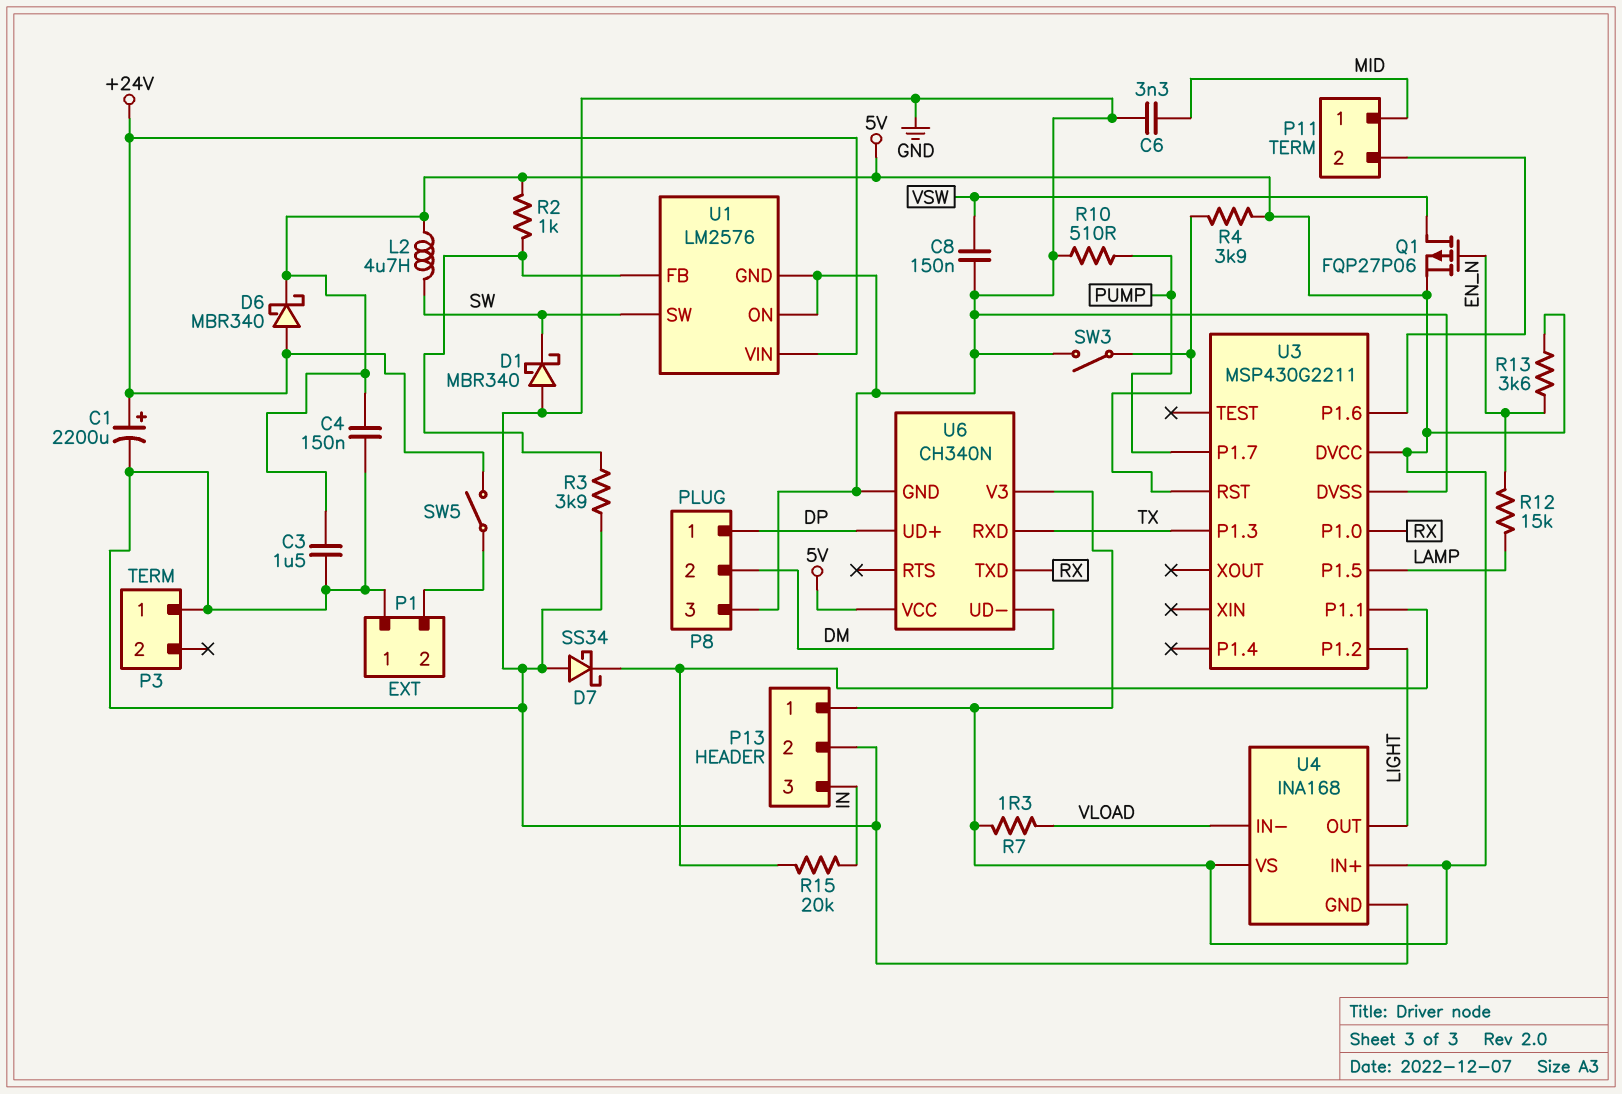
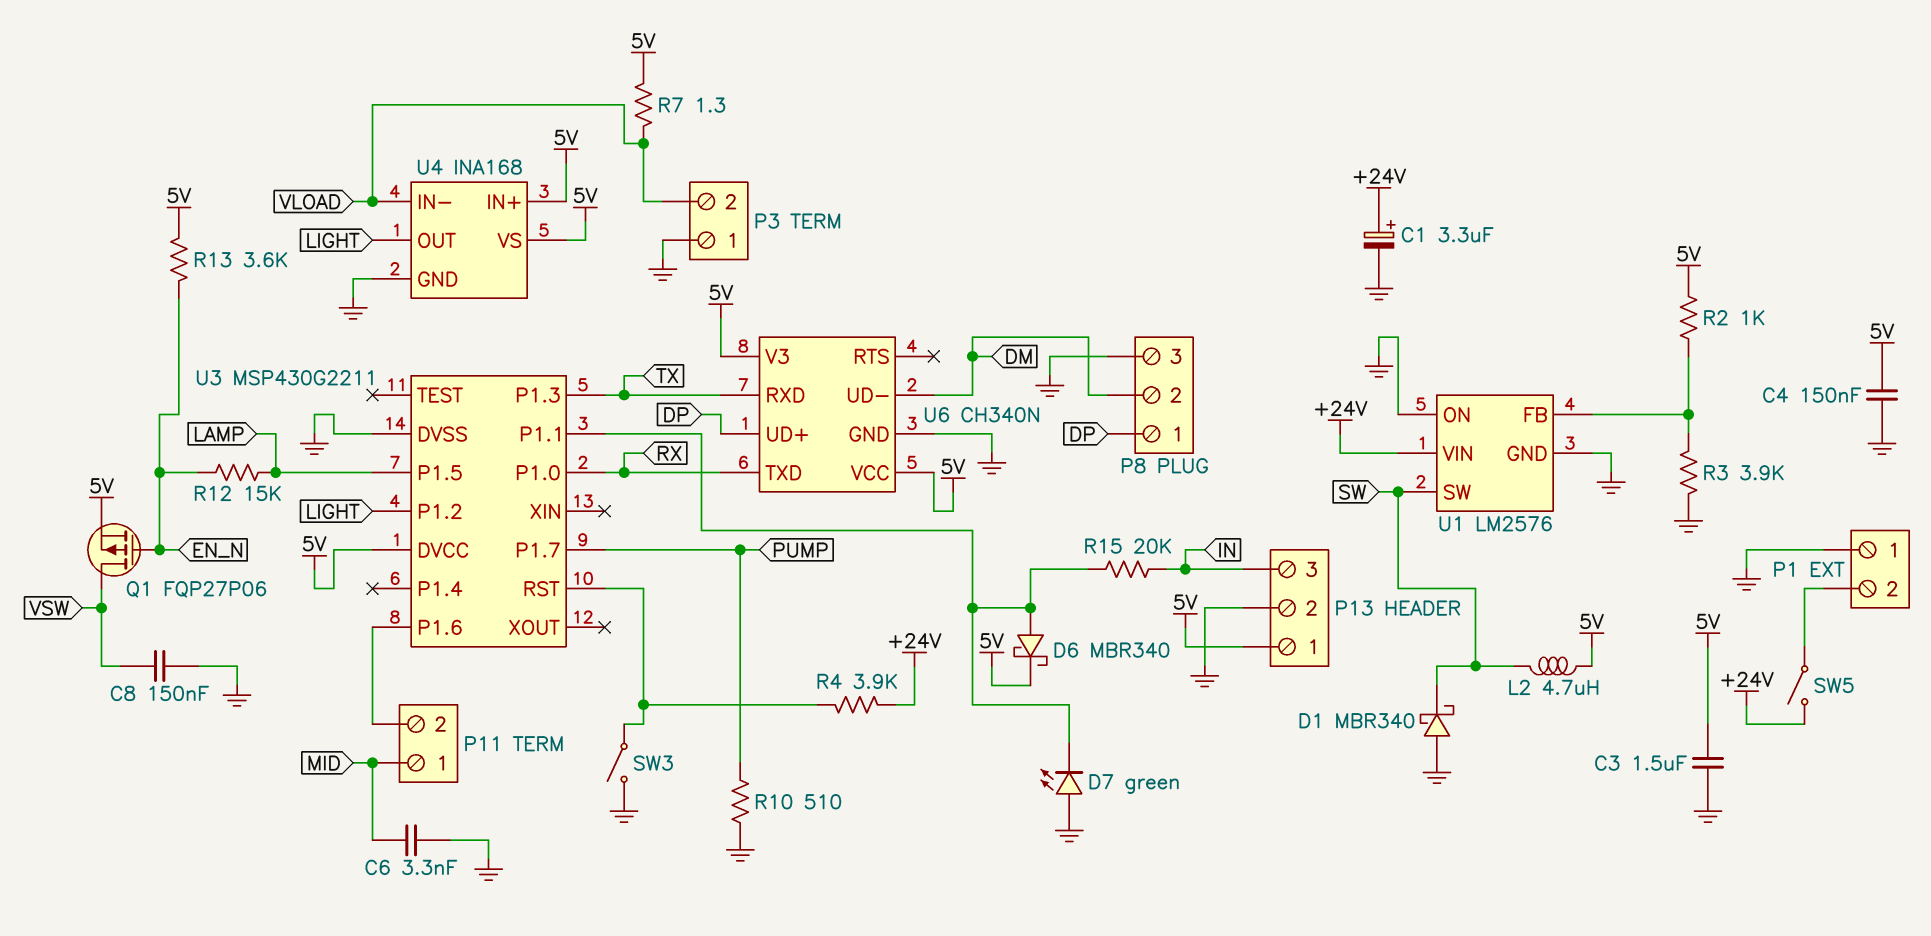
C1: 2200uF (plus +24V, minus GND) -> 3.3uF (plus +24V, minus GND)
D6: schottky MBR340 (A +24V, K 5V) -> schottky MBR340 (A U3/P1.1, K 5V)
D7: schottky SS34 (A GND, K U3/P1.1) -> LED green (A GND, K U3/P1.1)
P3 pin 2: none -> VLOAD
R4: 3.9k (5V, U3/RST) -> 3.9k (+24V, U3/RST)

